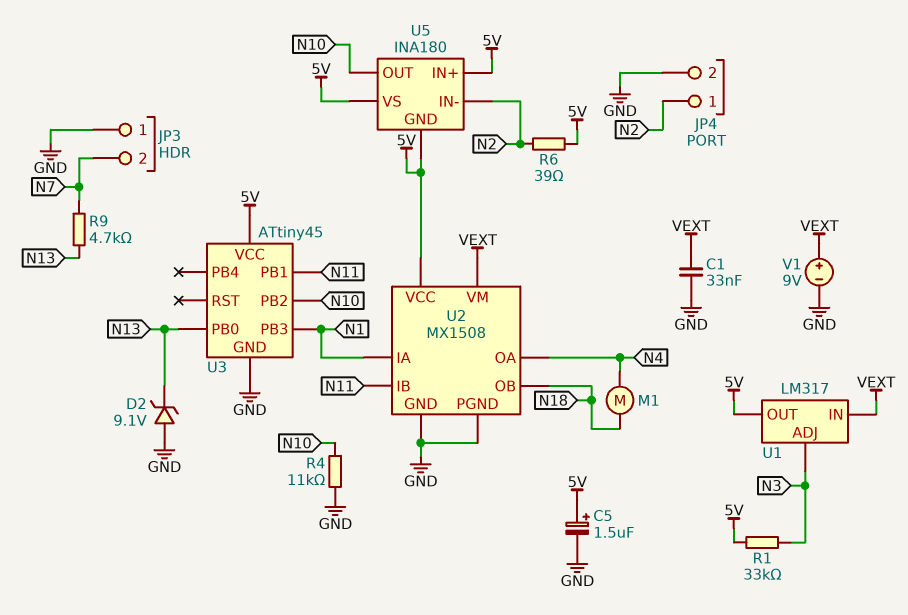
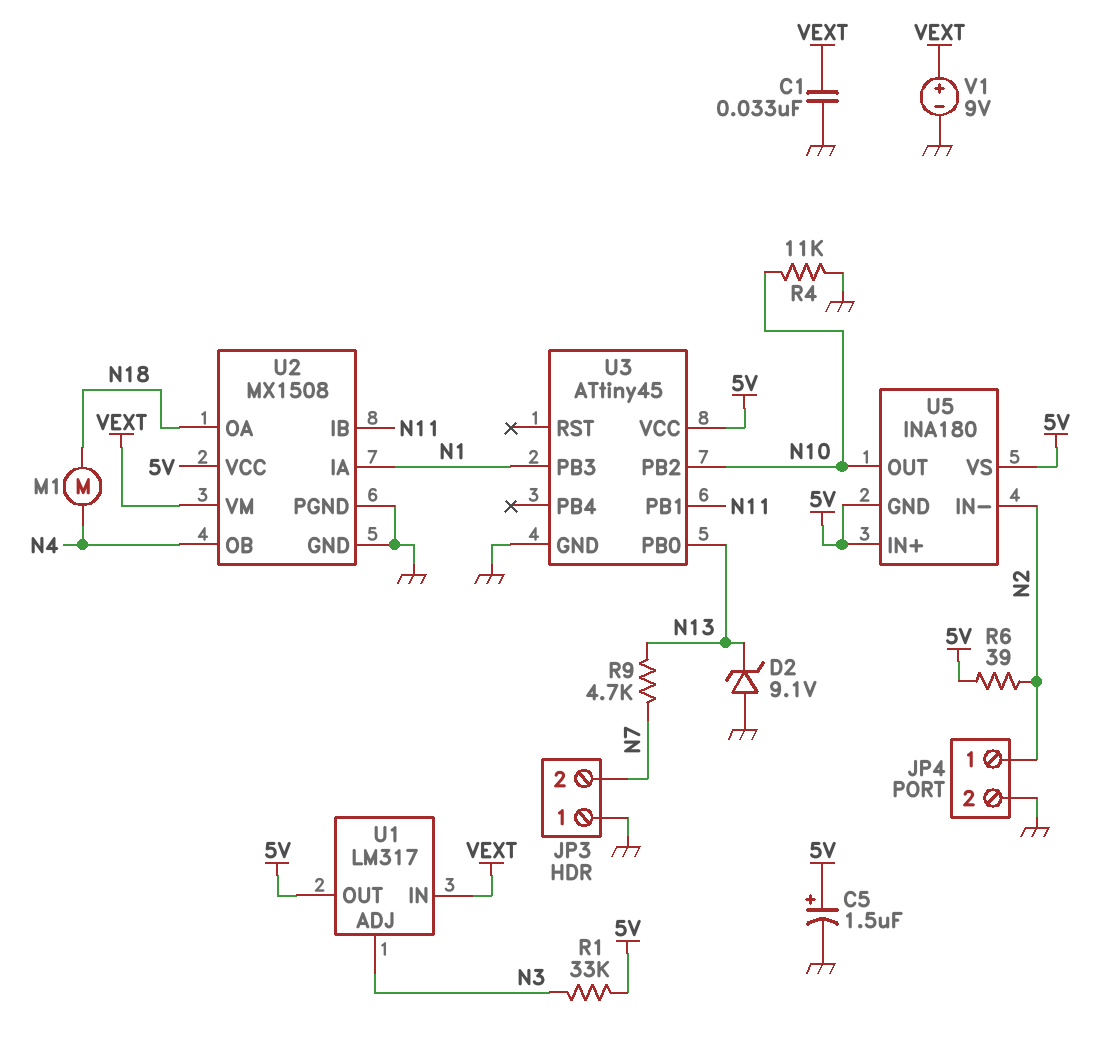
U2 pin OA: N4 -> N18
U2 pin OB: N18 -> N4

